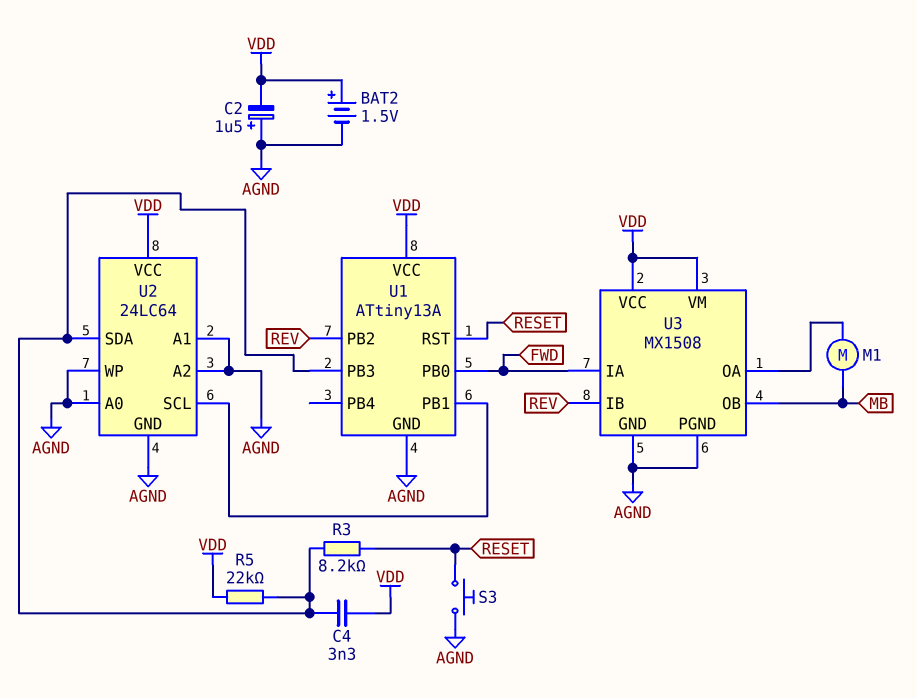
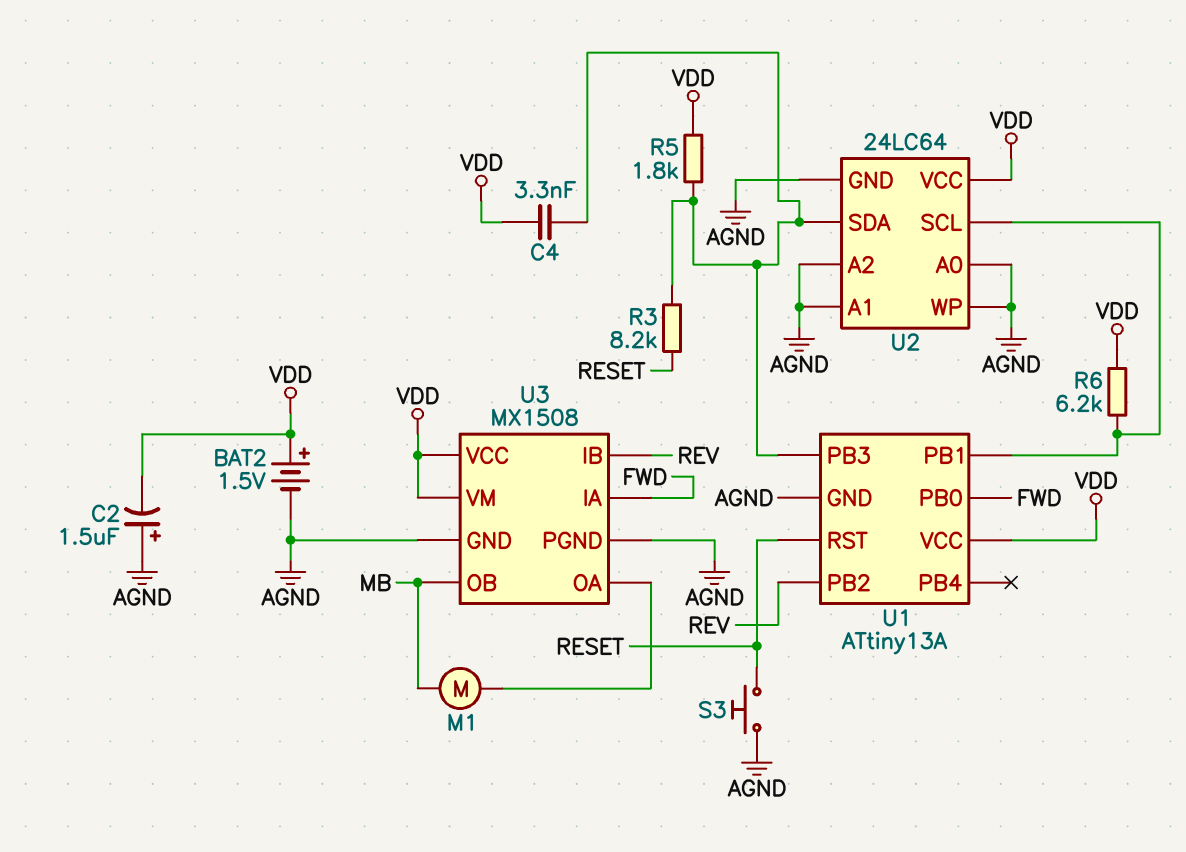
R5: 22k (U1/PB3, VDD) -> 1.8k (U1/PB3, VDD)
R6: none -> 6.2k (U1/PB1, VDD)

